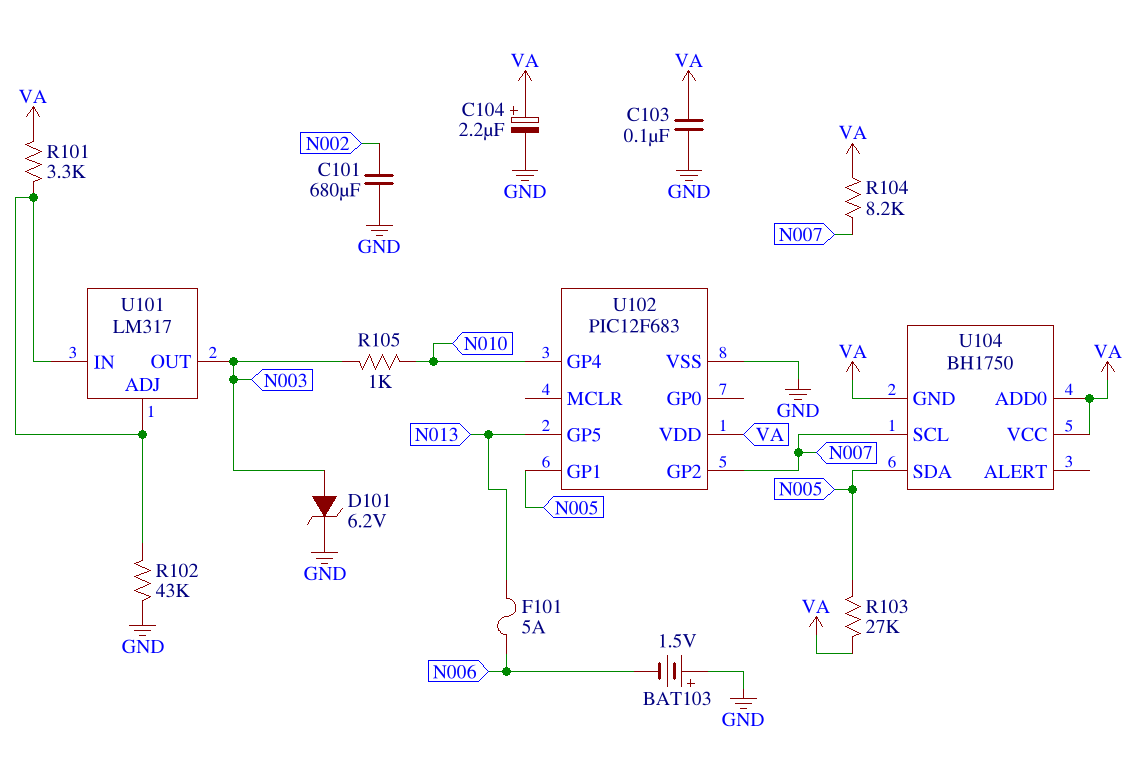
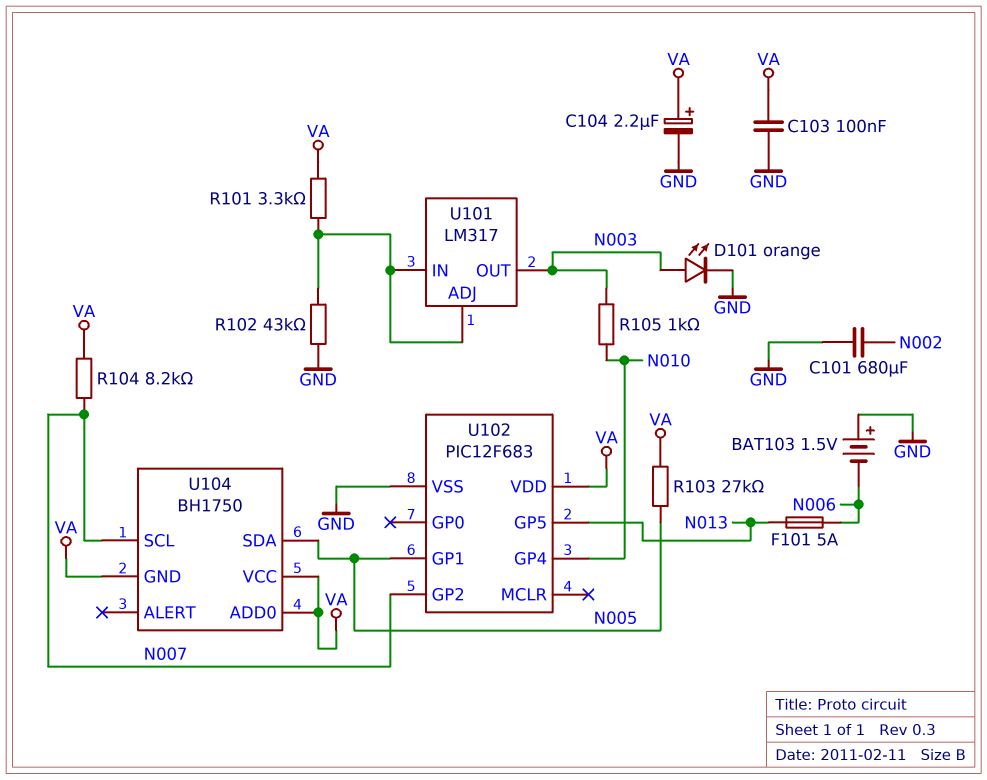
D101: zener 6.2V (A N003, K GND) -> LED orange (A N003, K GND)

